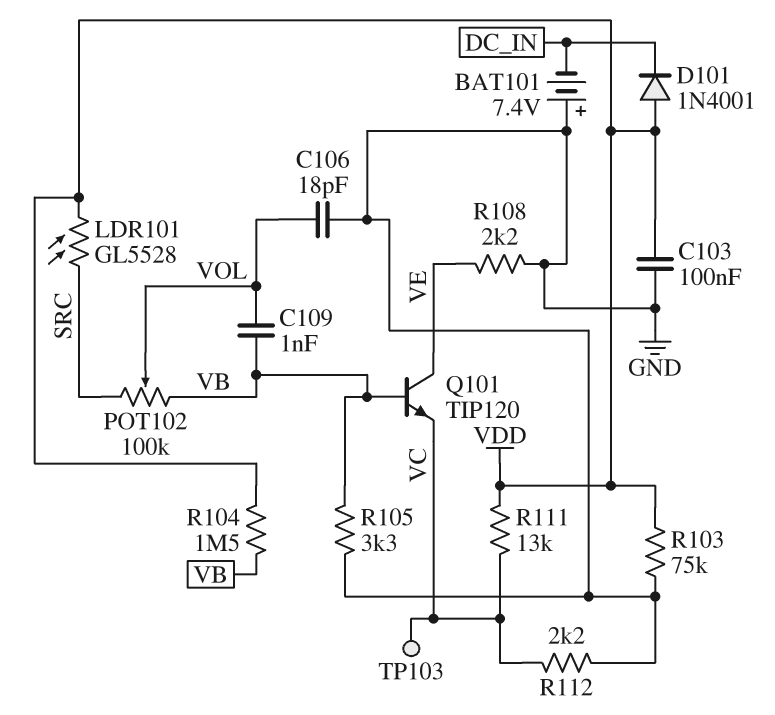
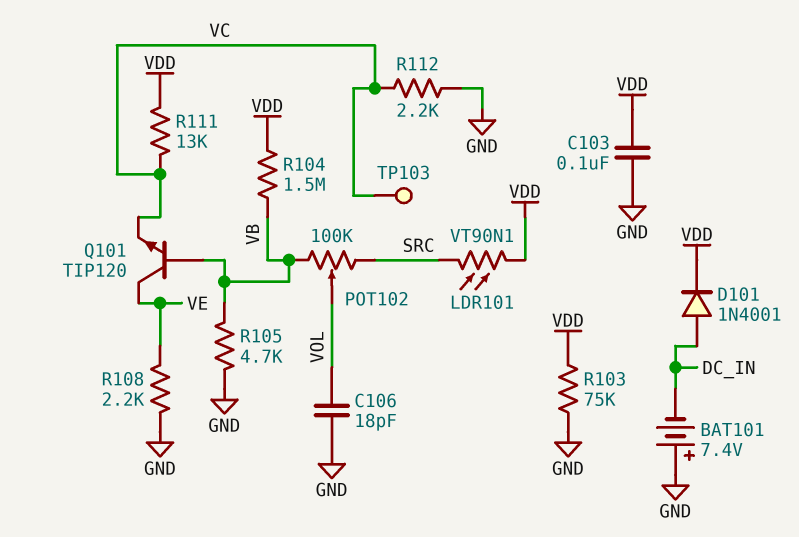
C109: 1nF (VB, VOL) -> none
D101: diode 1N4001 (A VDD, K DC_IN) -> diode 1N4001 (A DC_IN, K VDD)
LDR101: GL5528 (SRC, VDD) -> VT90N1 (SRC, VDD)
R105: 3.3k (GND, VB) -> 4.7k (GND, VB)

